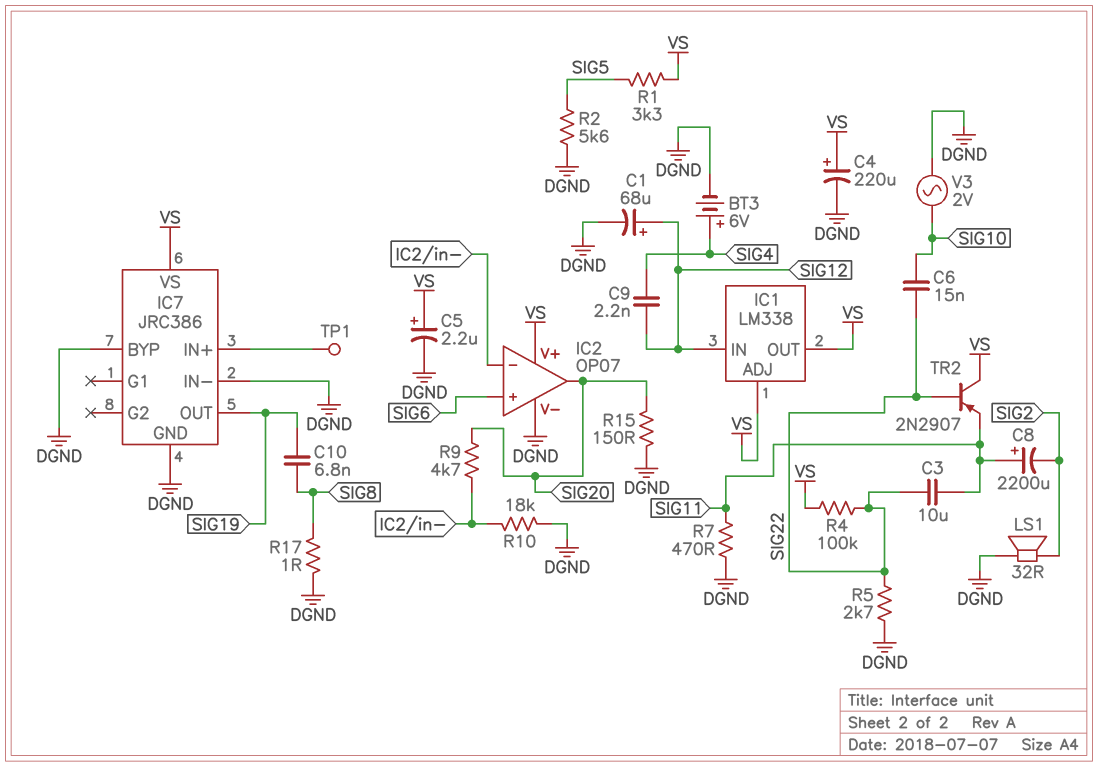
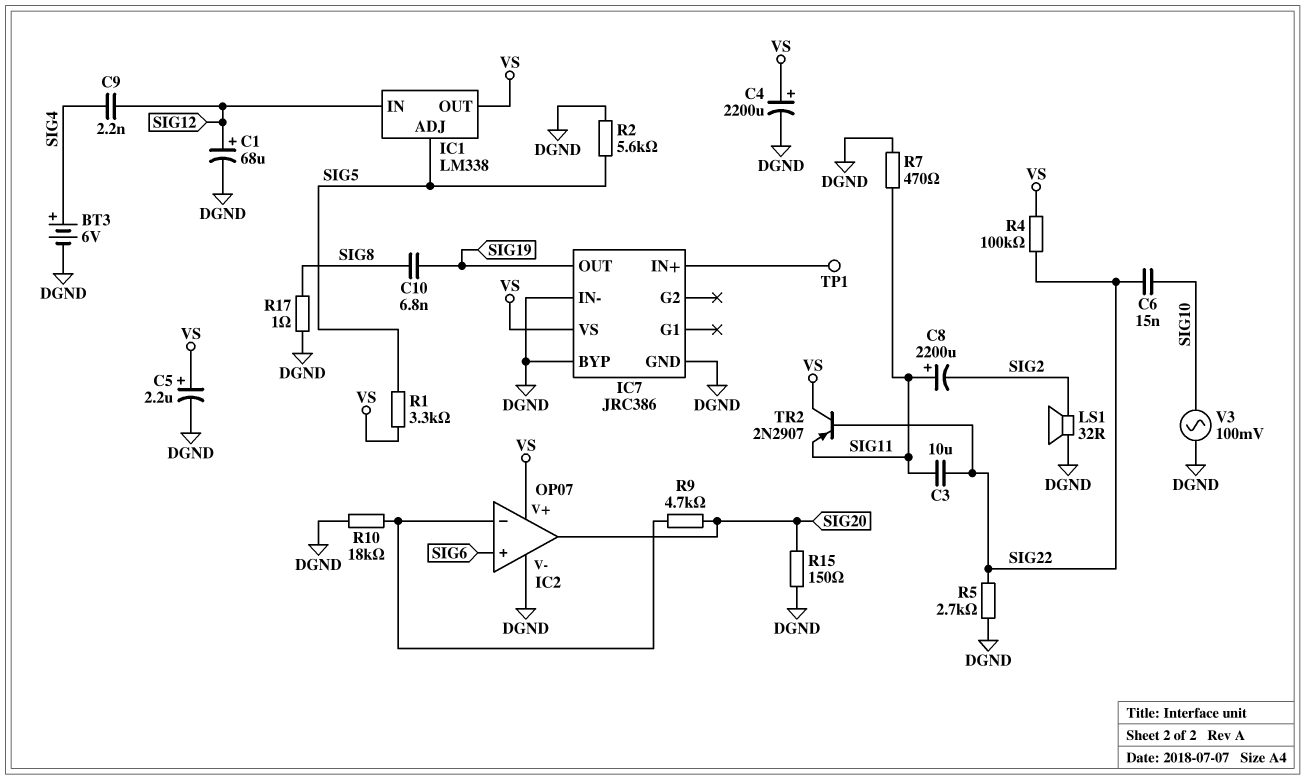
C4: 220uF (plus VS, minus DGND) -> 2200uF (plus VS, minus DGND)
IC1 pin ADJ: VS -> SIG5
V3: AC 2V (DGND, SIG10) -> AC 100mV (DGND, SIG10)

